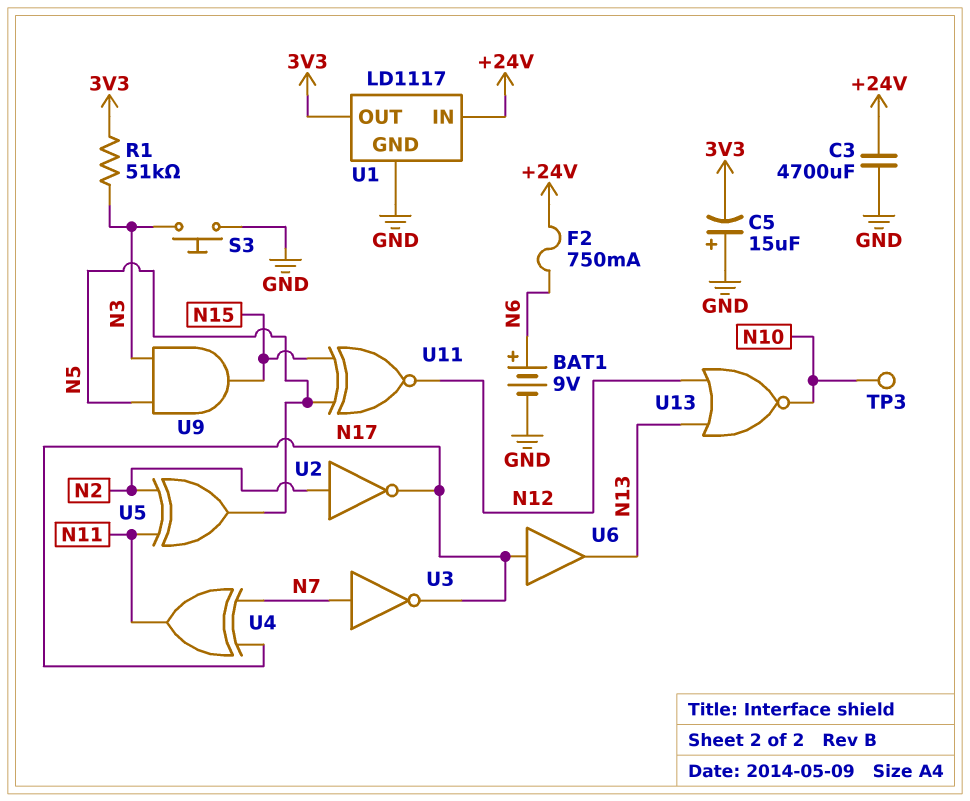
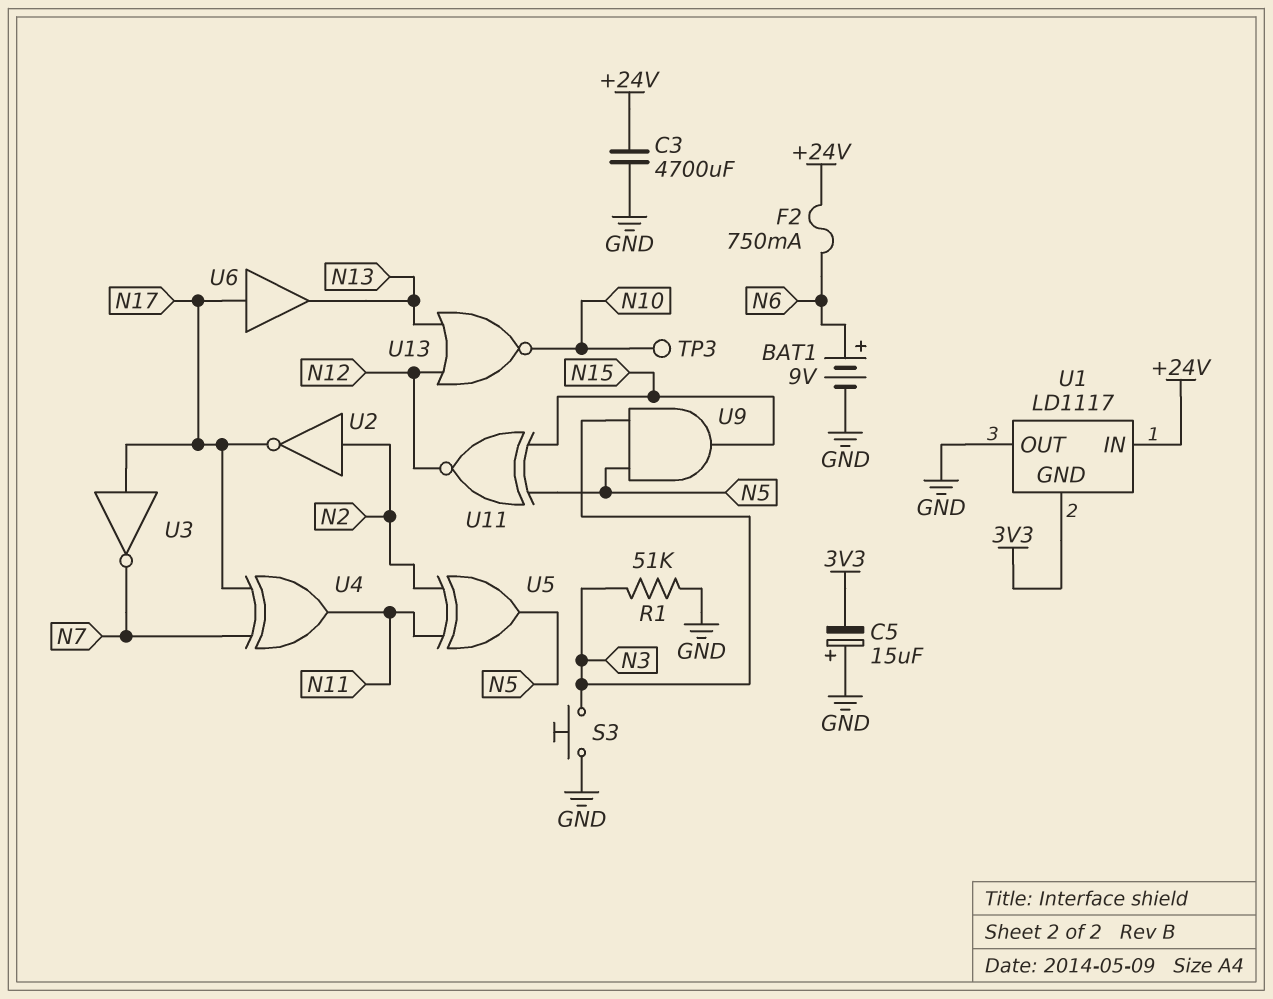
R1: 51k (3V3, N3) -> 51k (GND, N3)
U1 pin GND: GND -> 3V3
U1 pin OUT: 3V3 -> GND
U3: NOT (in N7, out N17) -> NOT (in N17, out N7)

